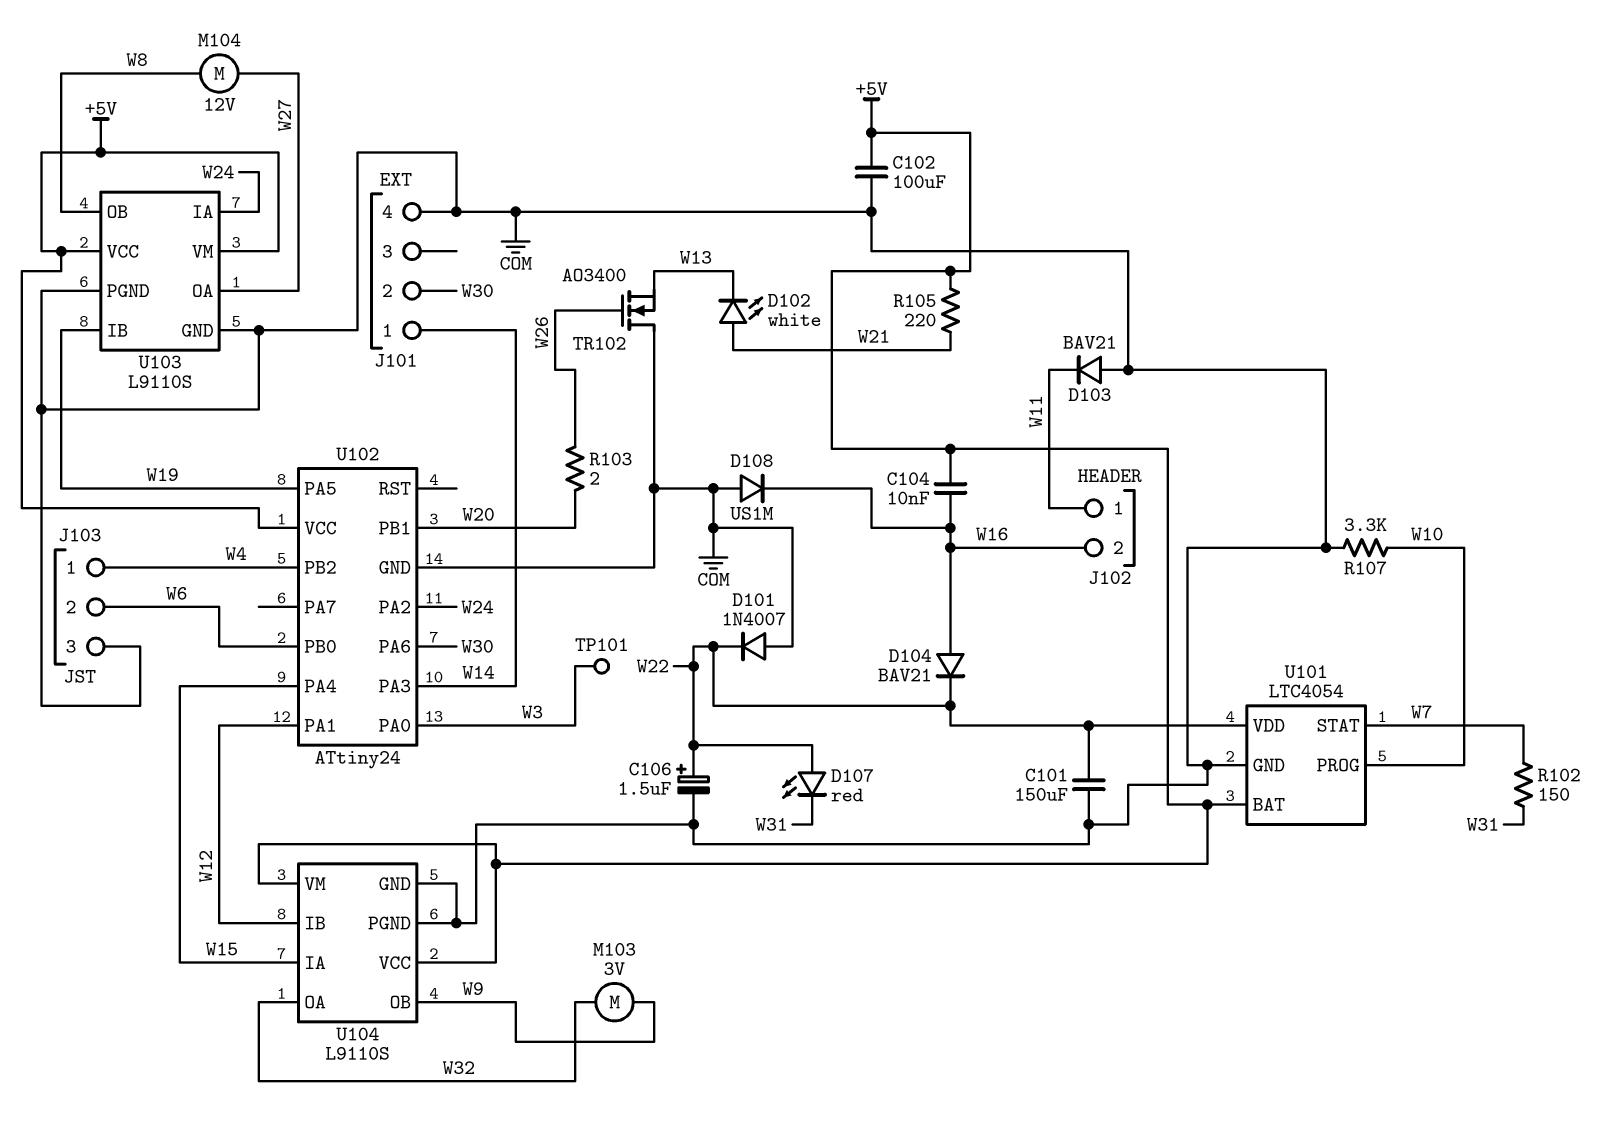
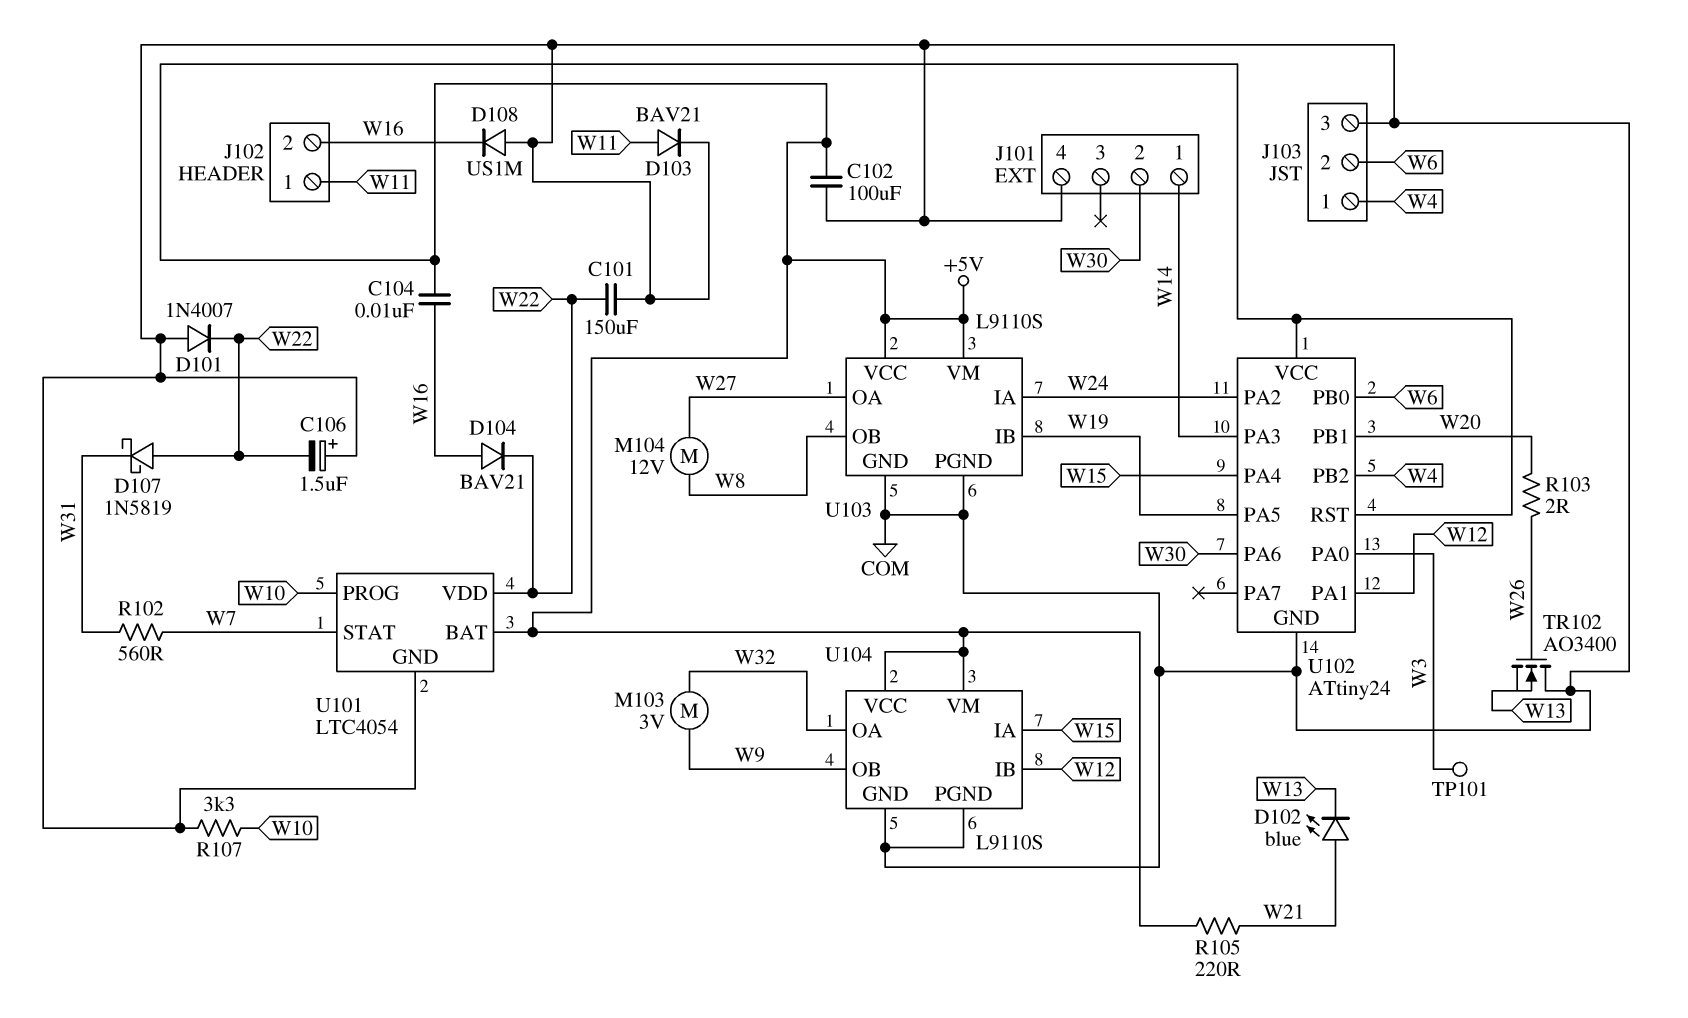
C106: 1.5uF (plus W22, minus COM) -> 1.5uF (plus COM, minus W22)
D102: LED white (A W21, K W13) -> LED blue (A W21, K W13)
D103: diode BAV21 (A COM, K W11) -> diode BAV21 (A W11, K COM)
D107: LED red (A W22, K W31) -> schottky 1N5819 (A W22, K W31)
R102: 150 (W7, W31) -> 560 (W7, W31)
U102 pin RST: none -> +5V

